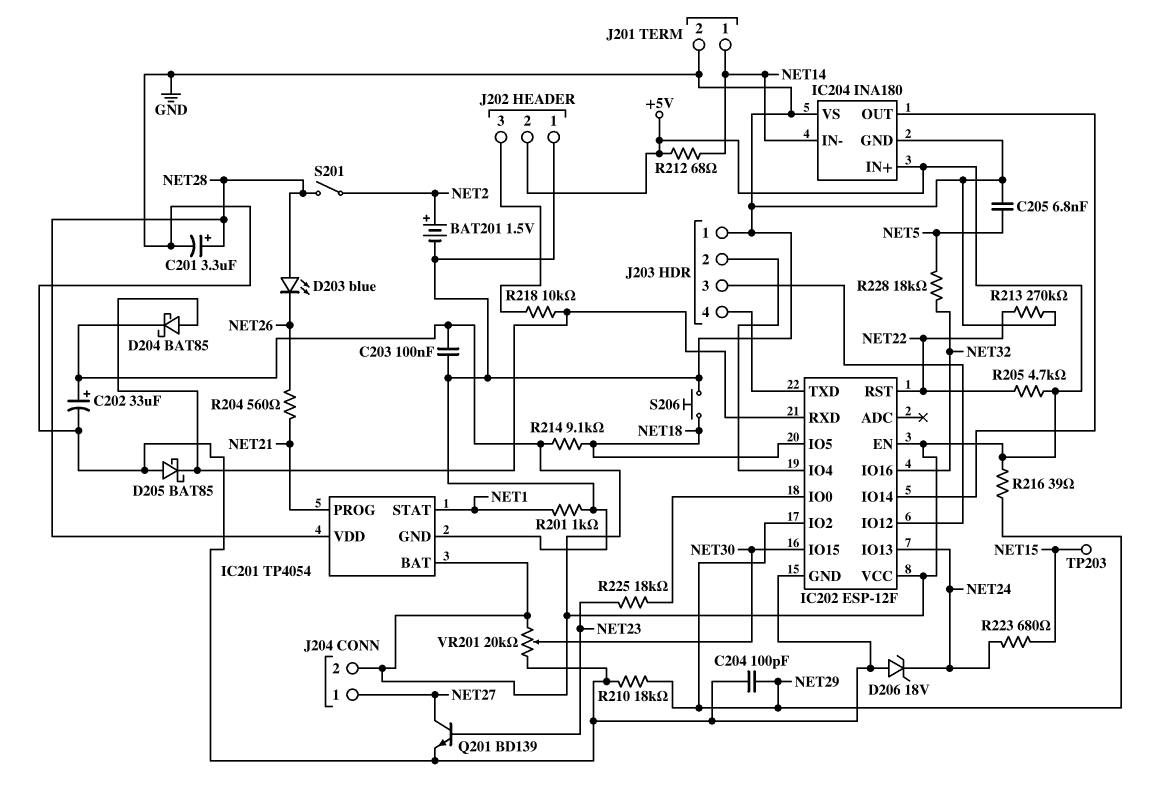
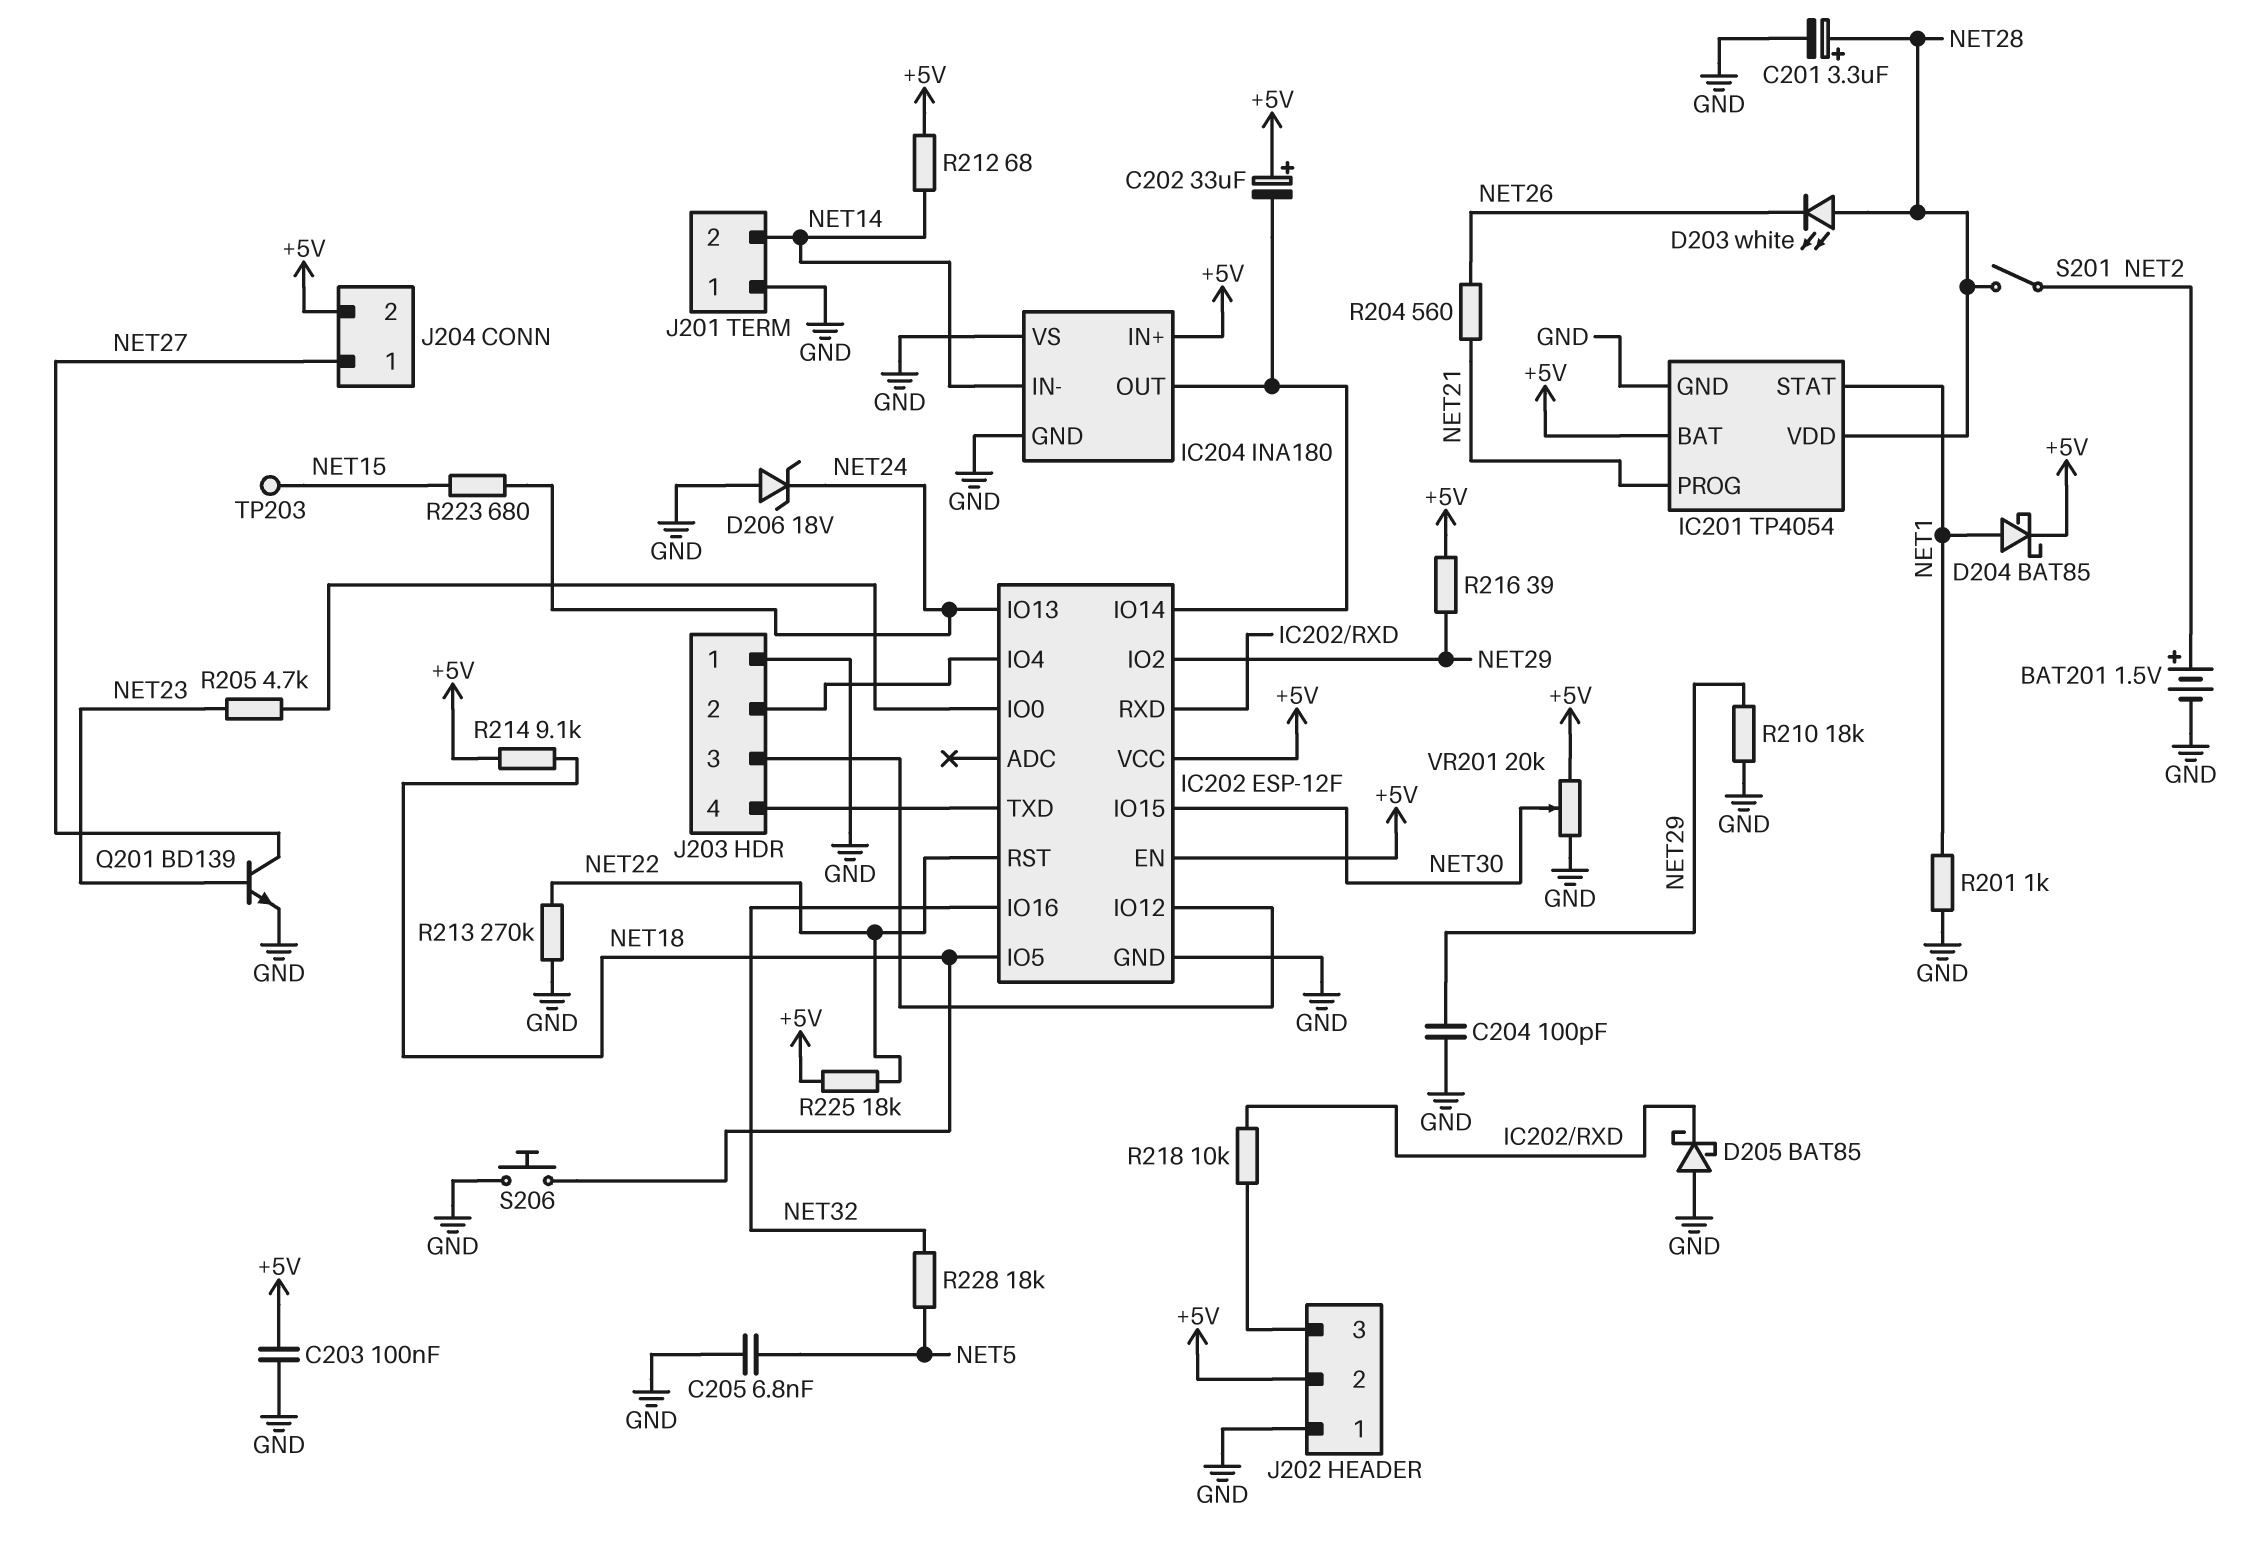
C202: 33uF (plus +5V, minus GND) -> 33uF (plus +5V, minus IC202/IO14)
D203: LED blue (A NET28, K NET26) -> LED white (A NET28, K NET26)
D204: schottky BAT85 (A IC202/RXD, K +5V) -> schottky BAT85 (A NET1, K +5V)
J201 pin 1: NET14 -> GND
J201 pin 2: GND -> NET14
R205: 4.7k (+5V, NET22) -> 4.7k (IC202/IO0, NET23)
R225: 18k (IC202/IO0, NET23) -> 18k (+5V, NET22)

